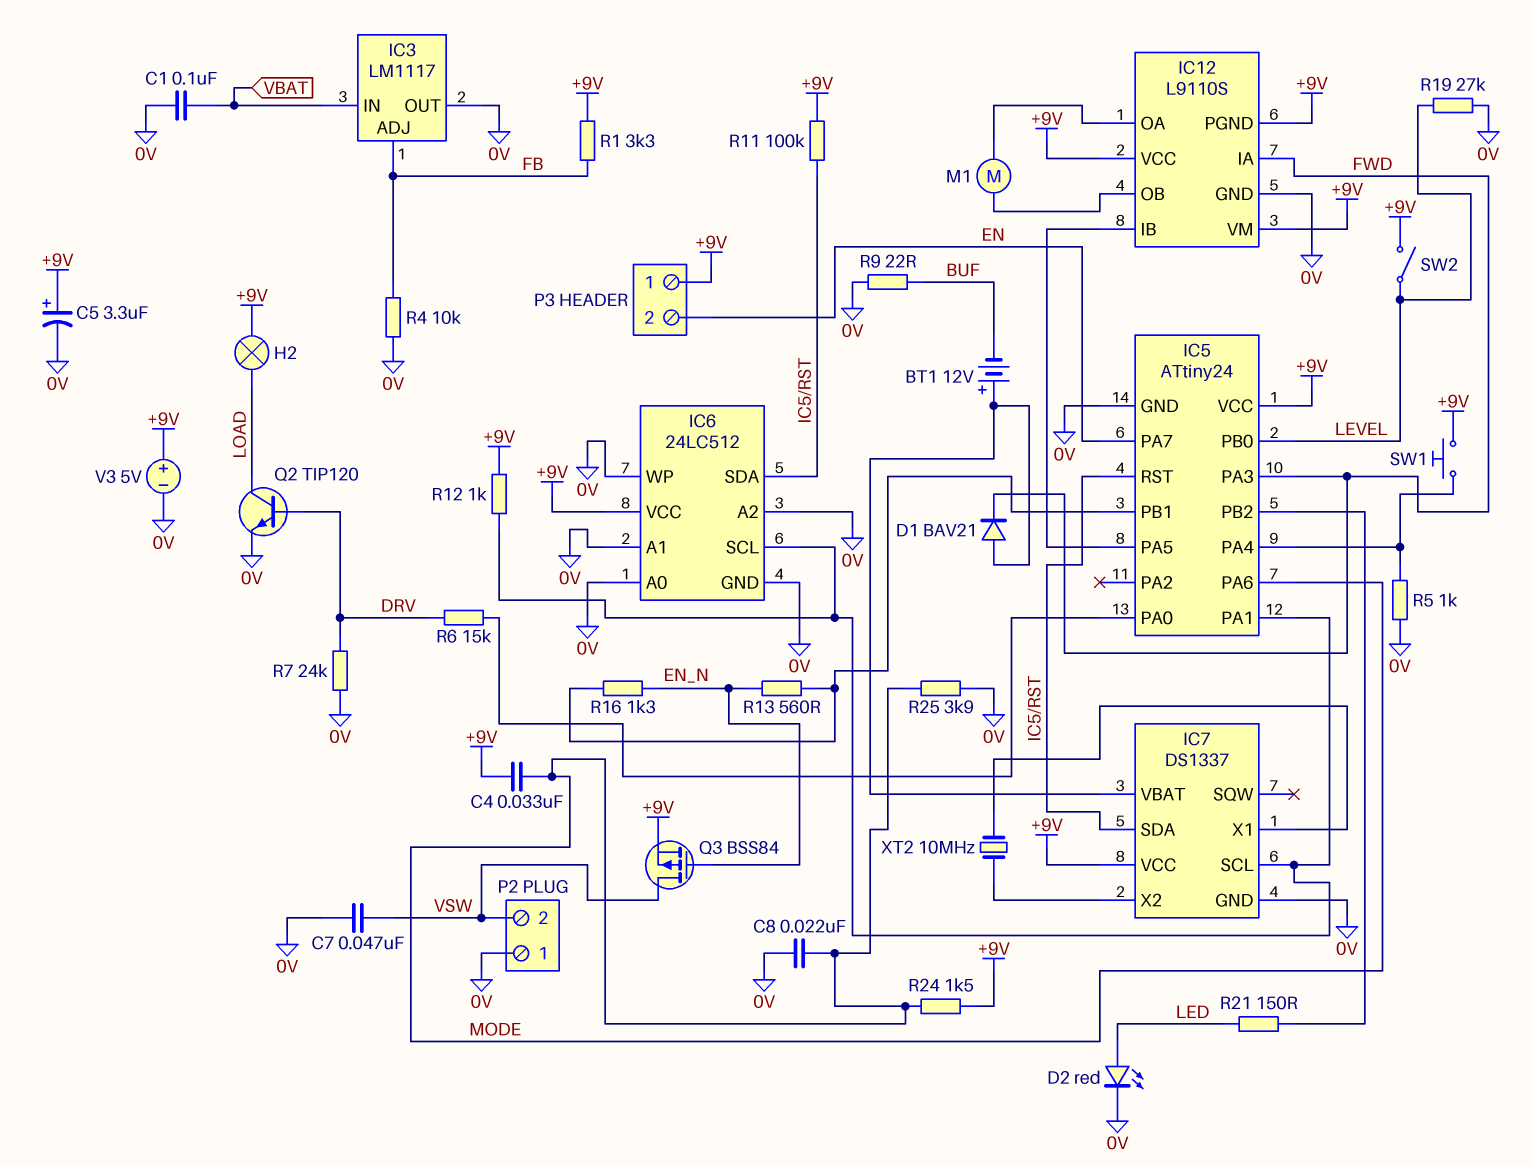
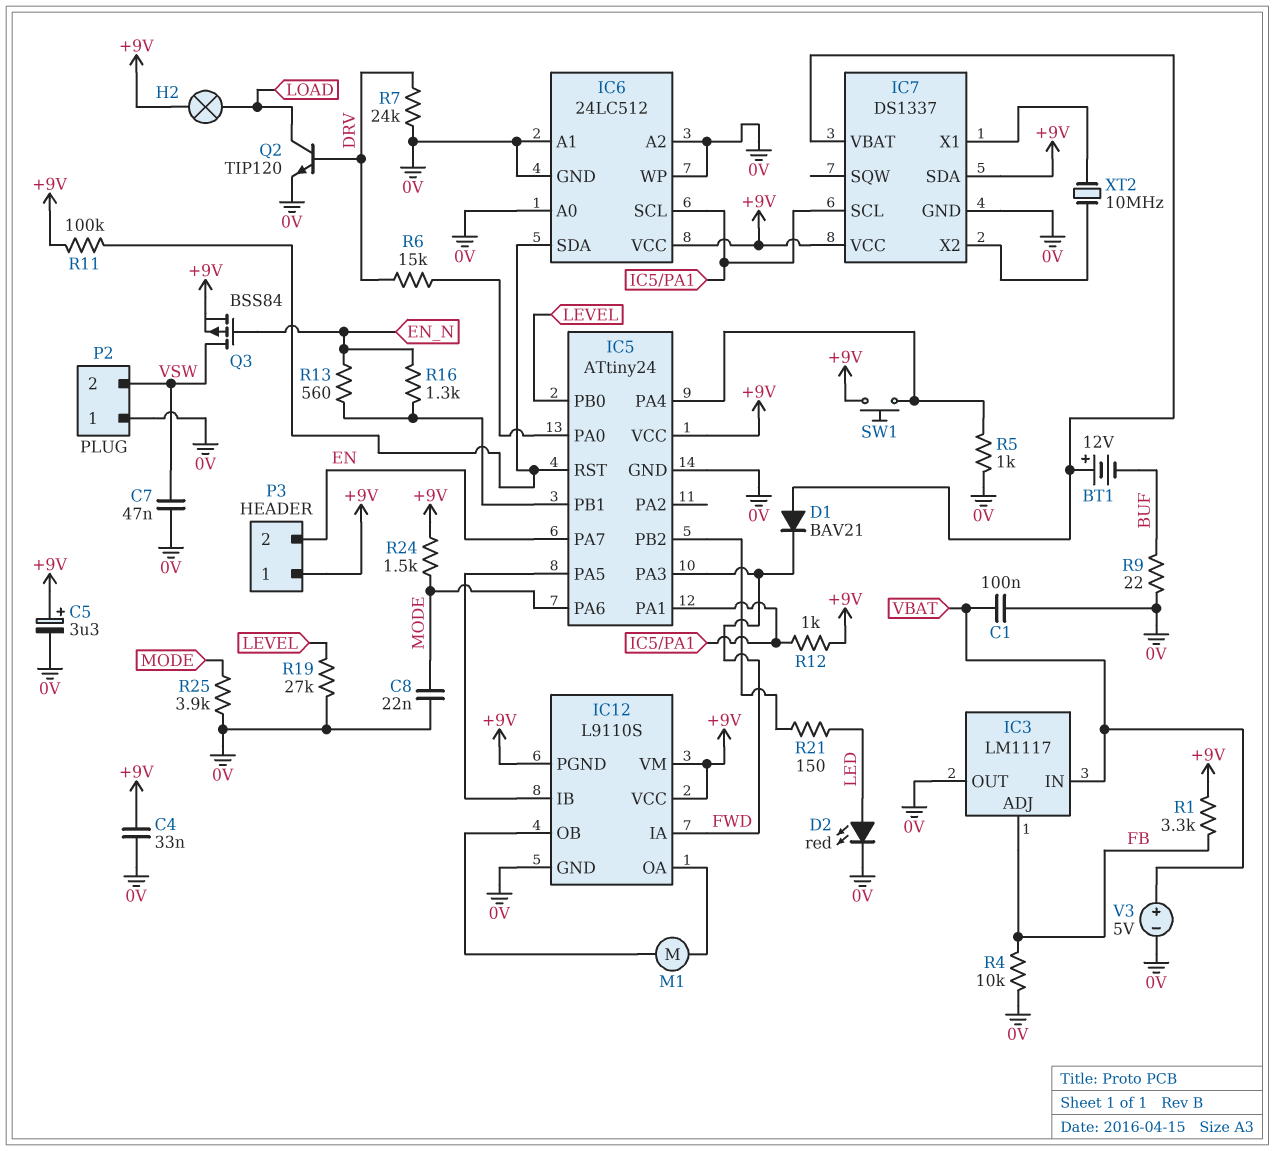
C4: 33nF (+9V, MODE) -> 33nF (+9V, 0V)
IC7 pin SDA: IC5/RST -> +9V
SW2: switch (+9V, LEVEL) -> none
V3: 5V (plus +9V, minus 0V) -> 5V (plus VBAT, minus 0V)

